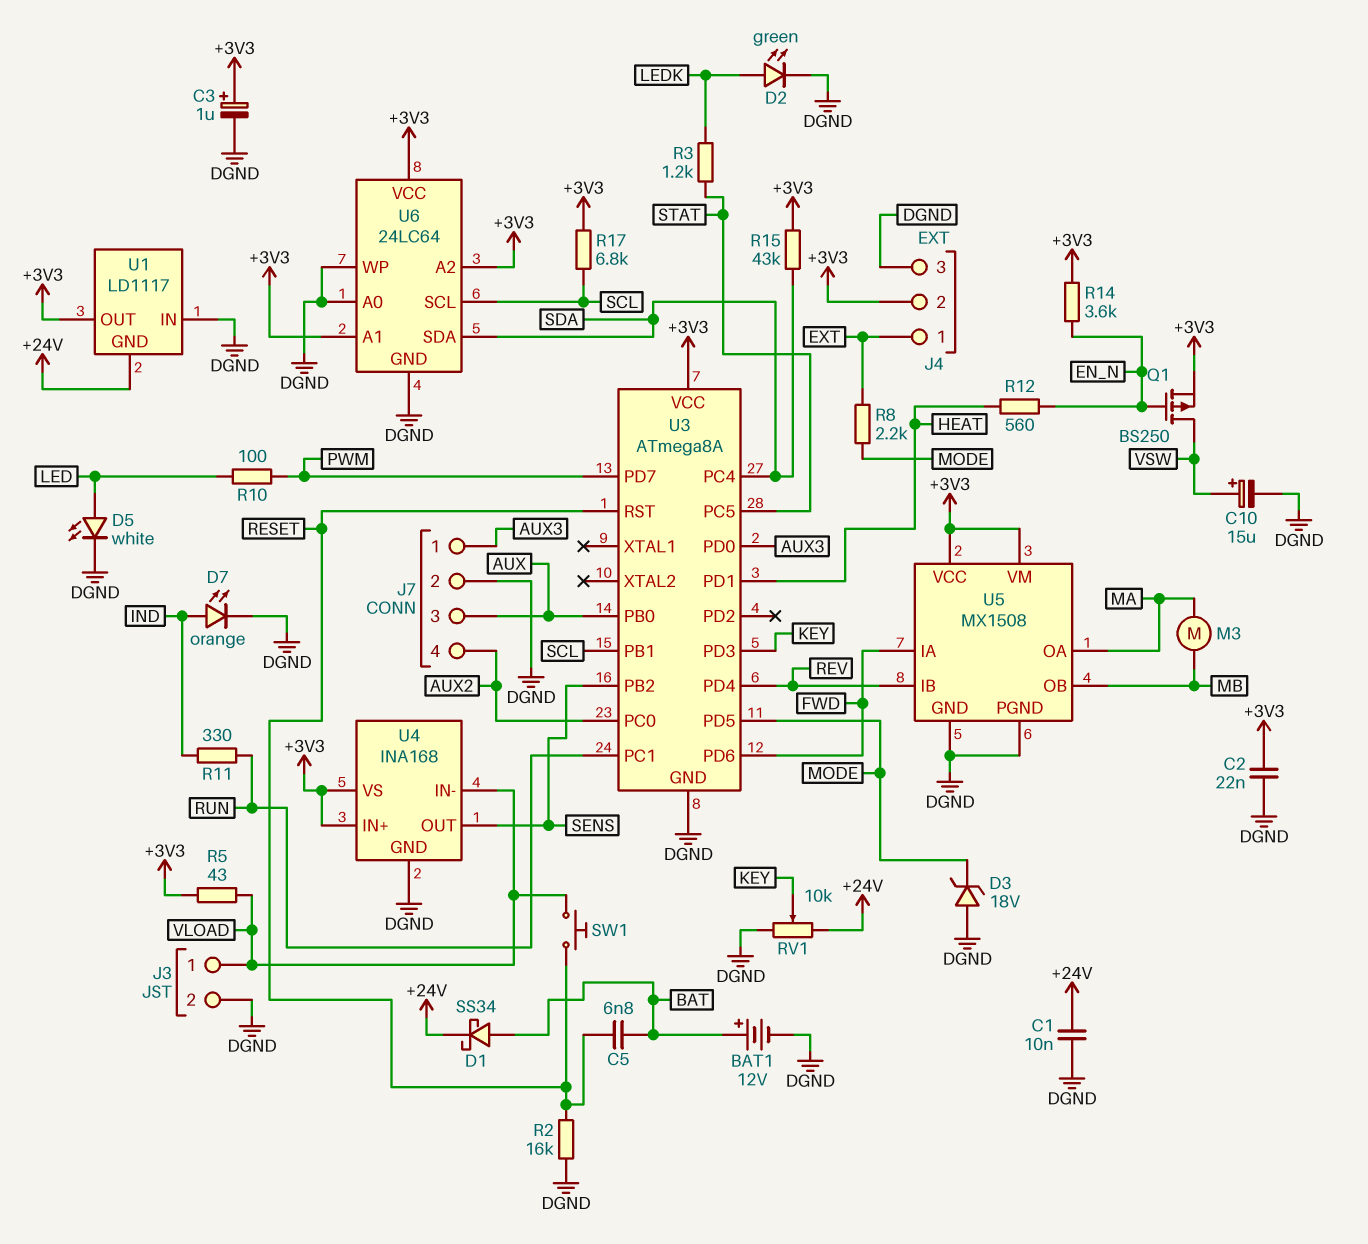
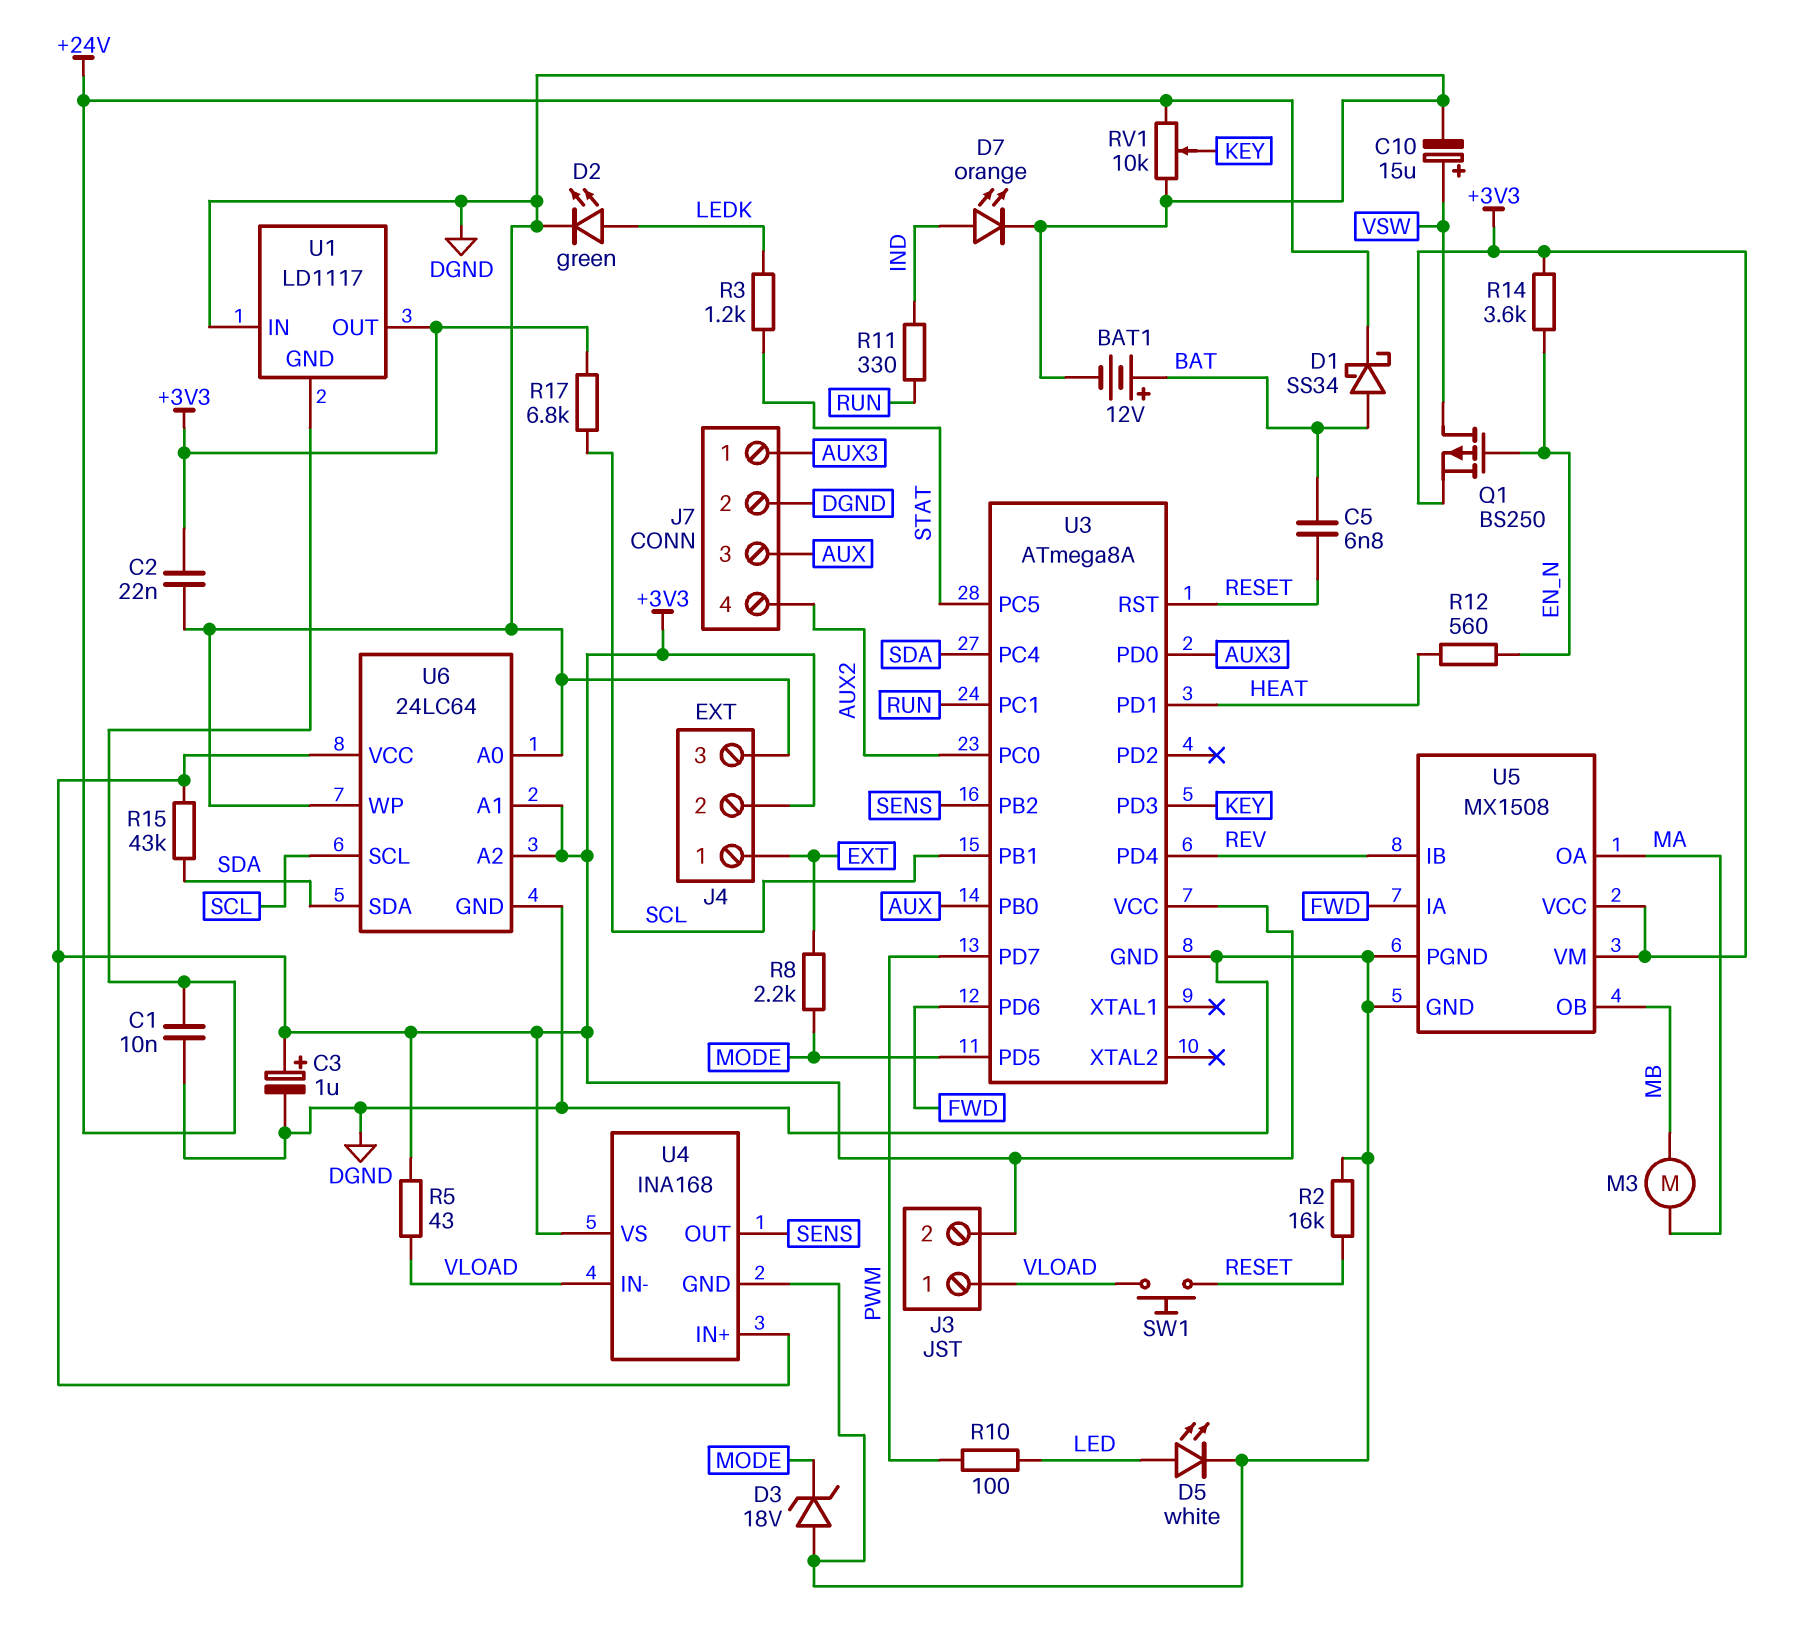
J3 pin 2: DGND -> +3V3

